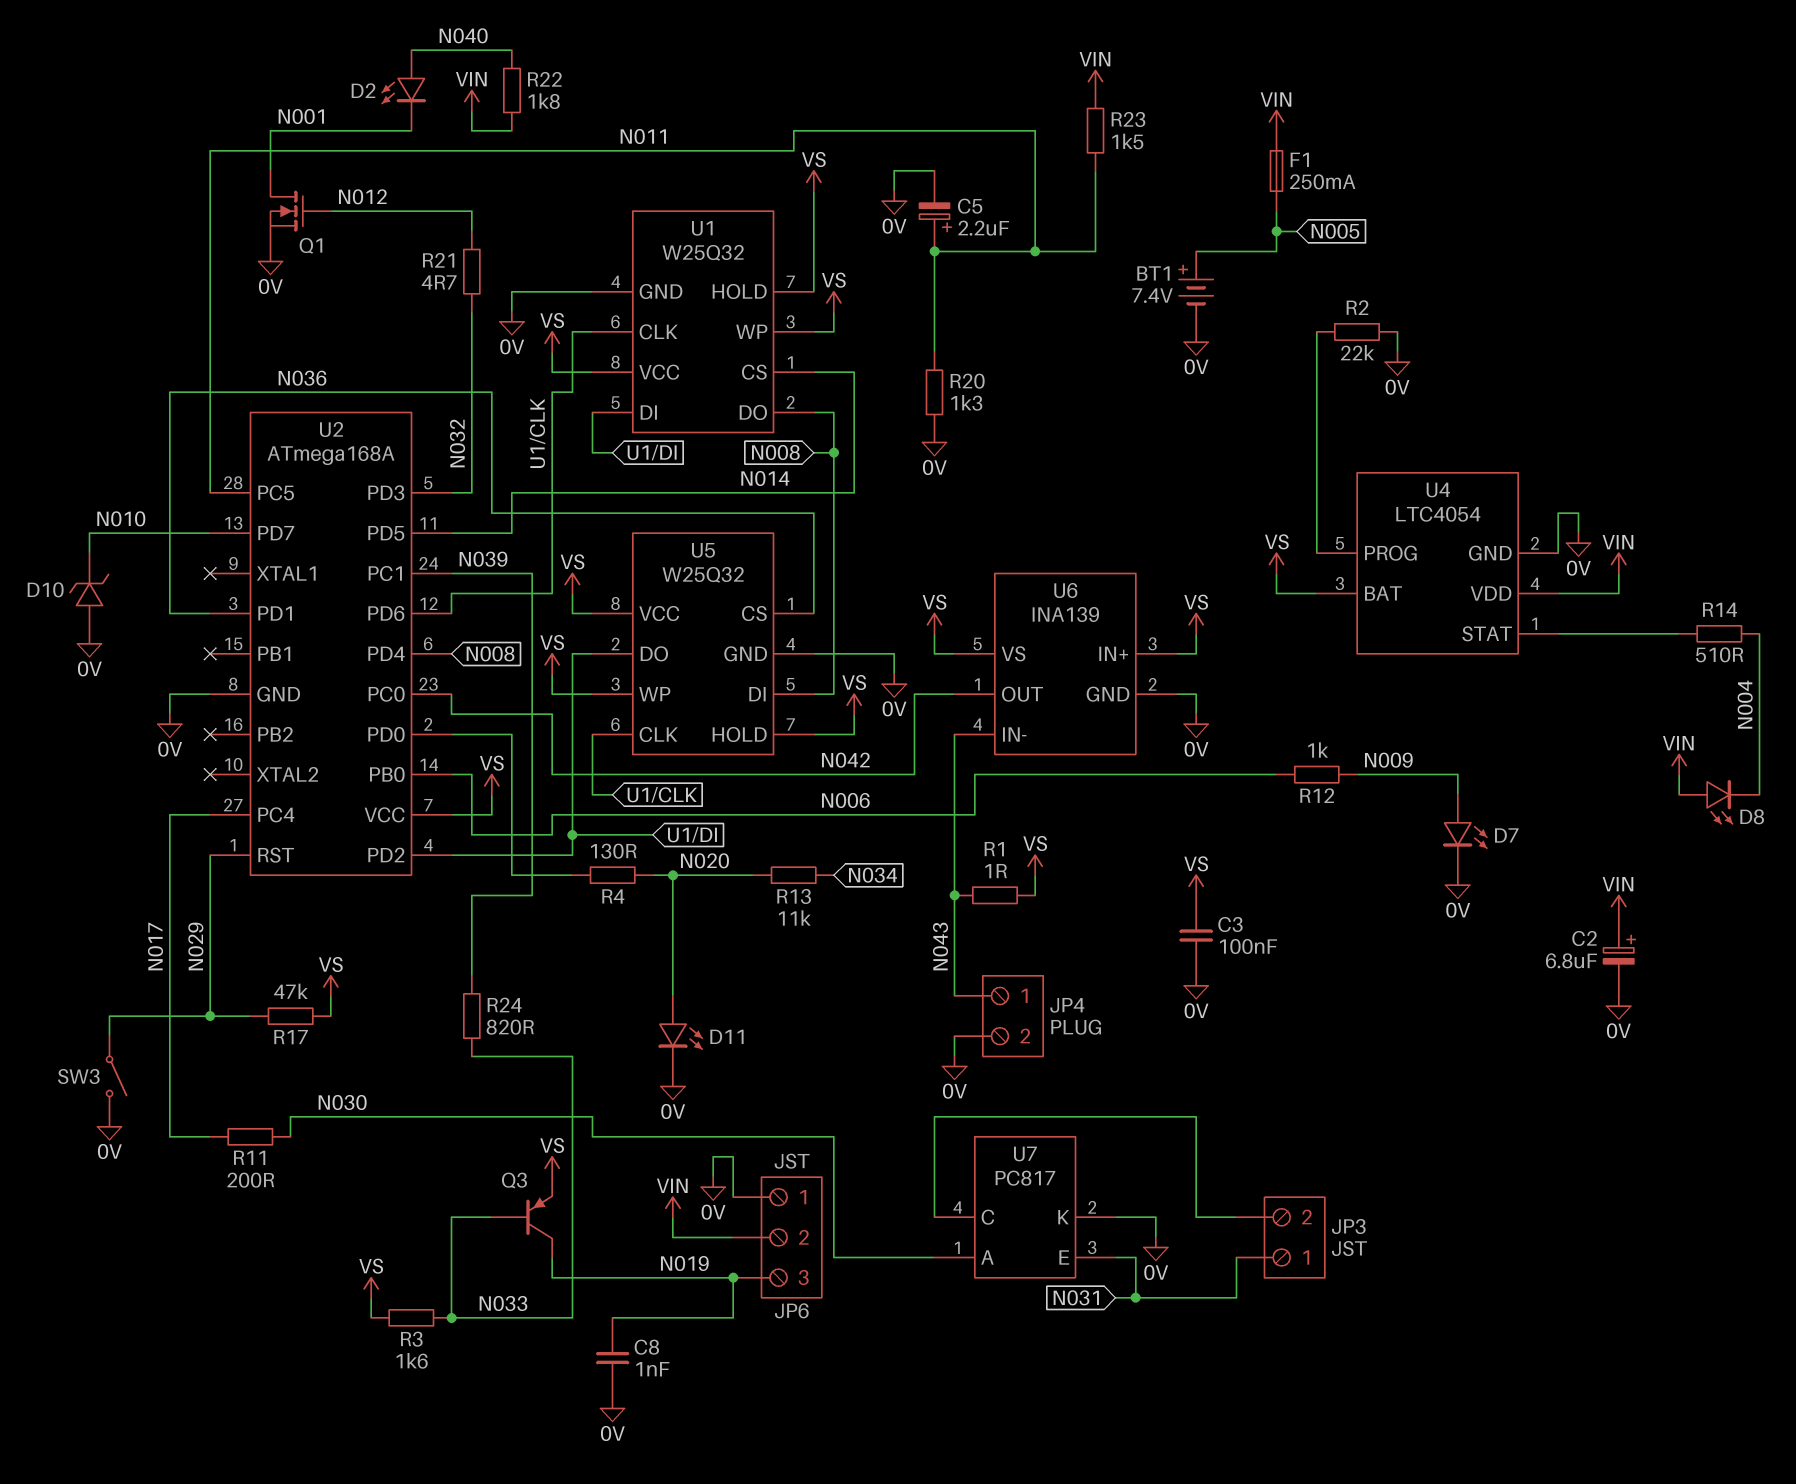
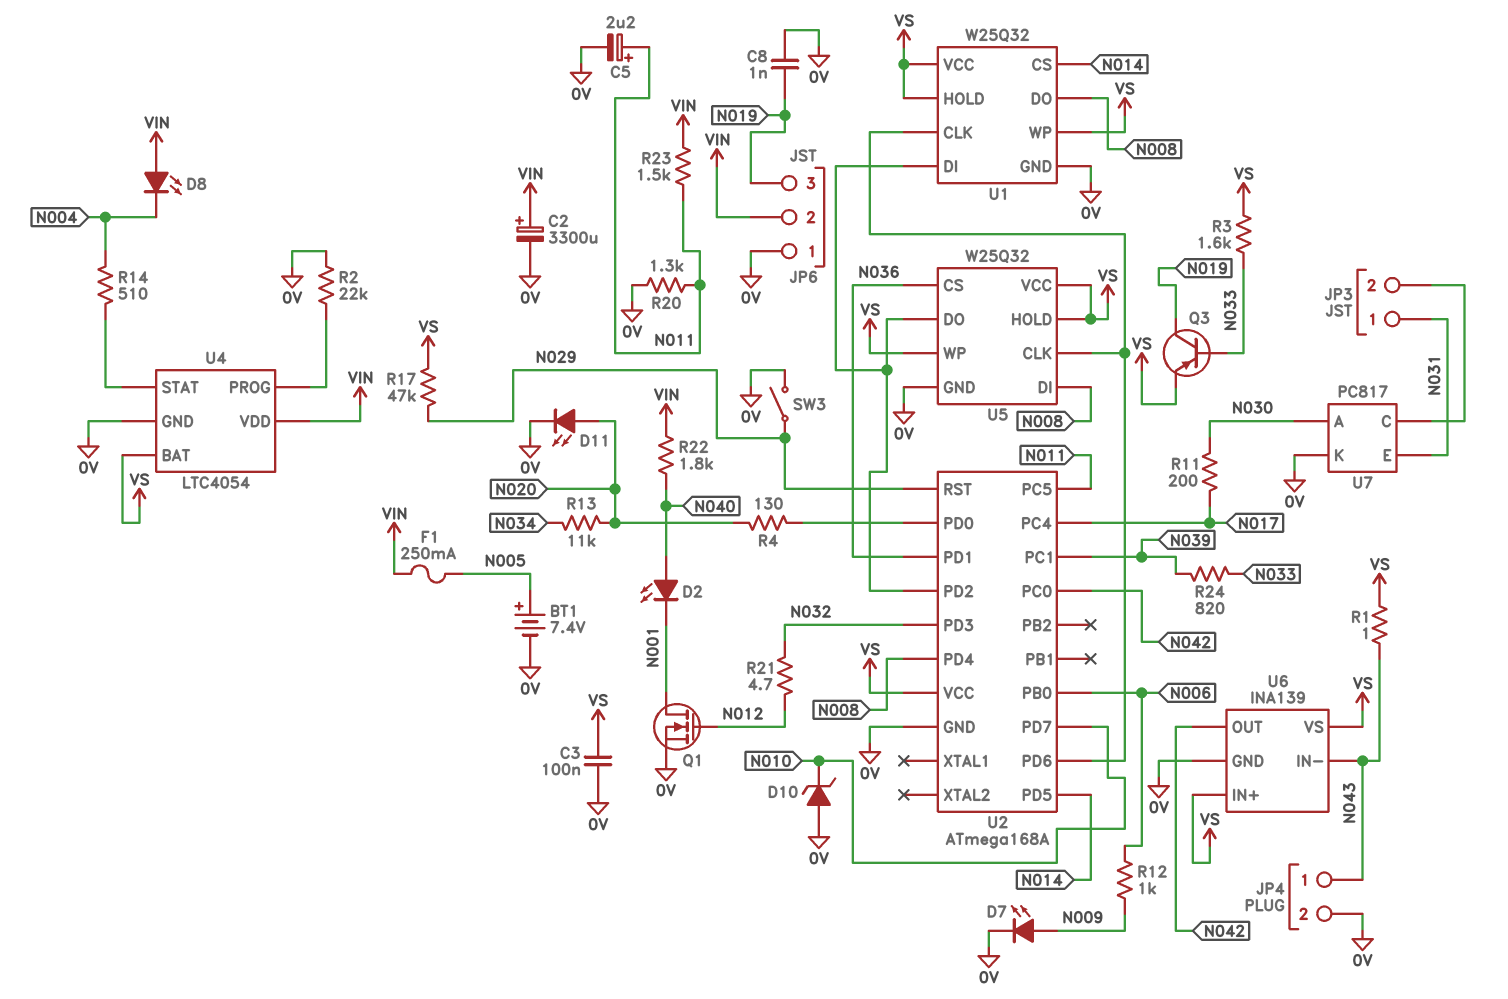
C2: 6.8uF (plus VIN, minus 0V) -> 3300uF (plus VIN, minus 0V)

